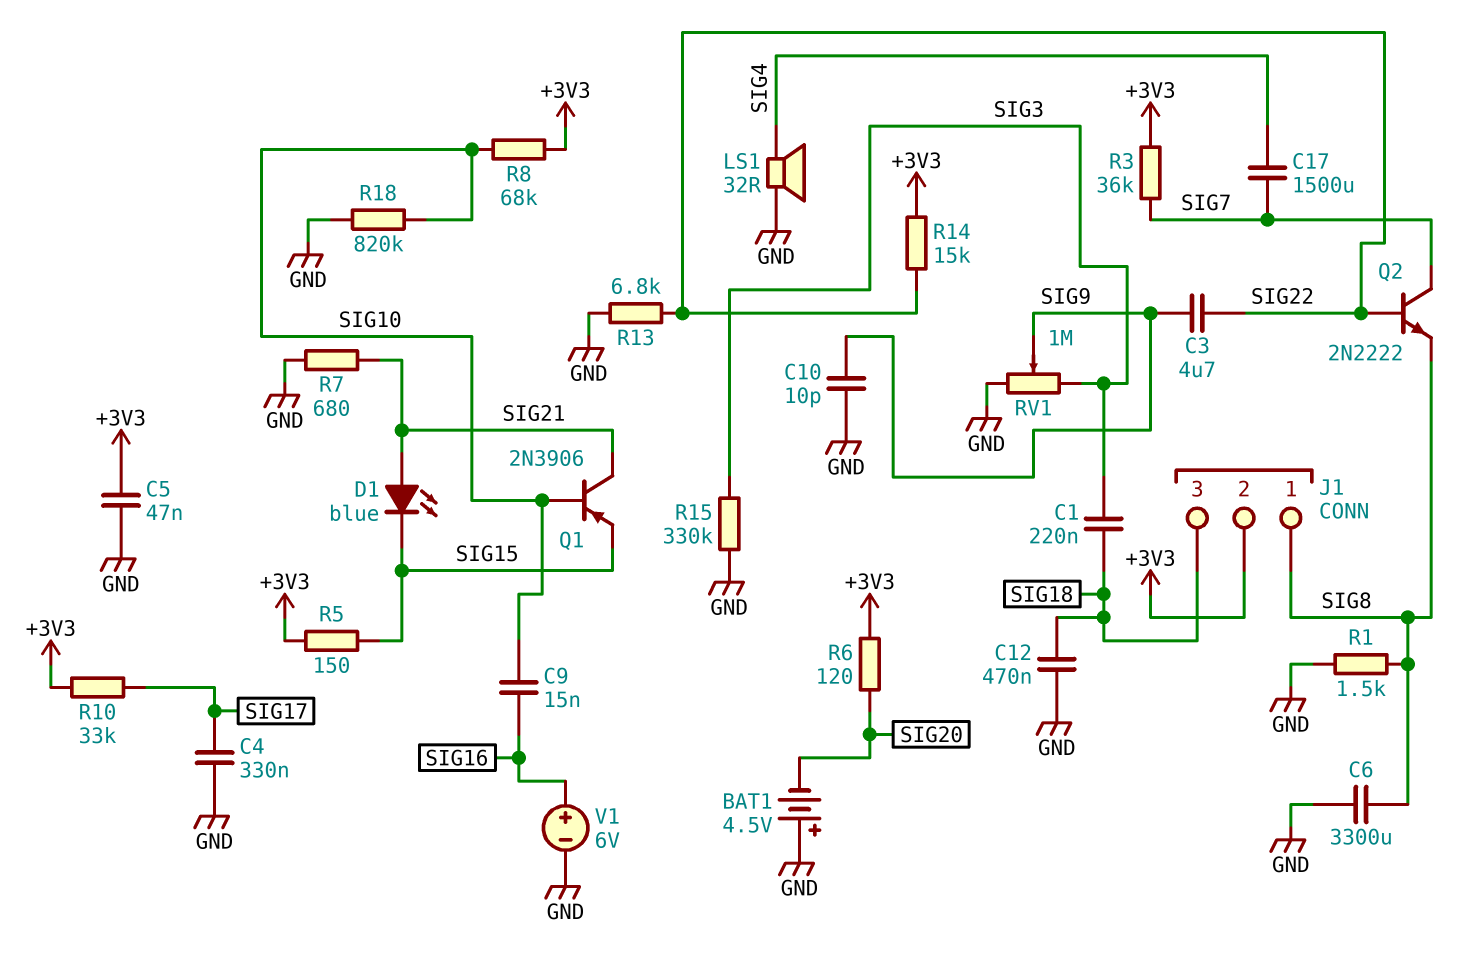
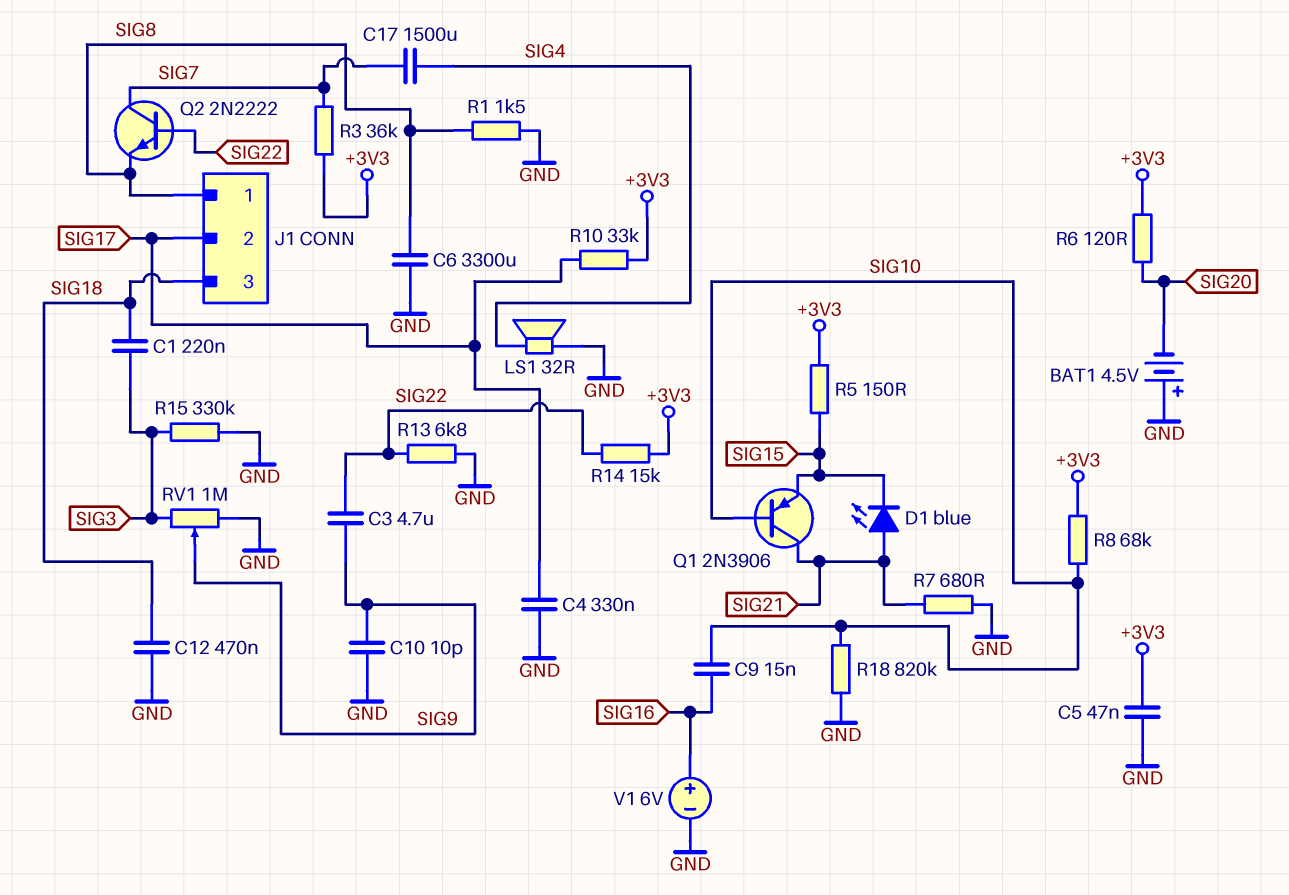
J1 pin 2: +3V3 -> SIG17

